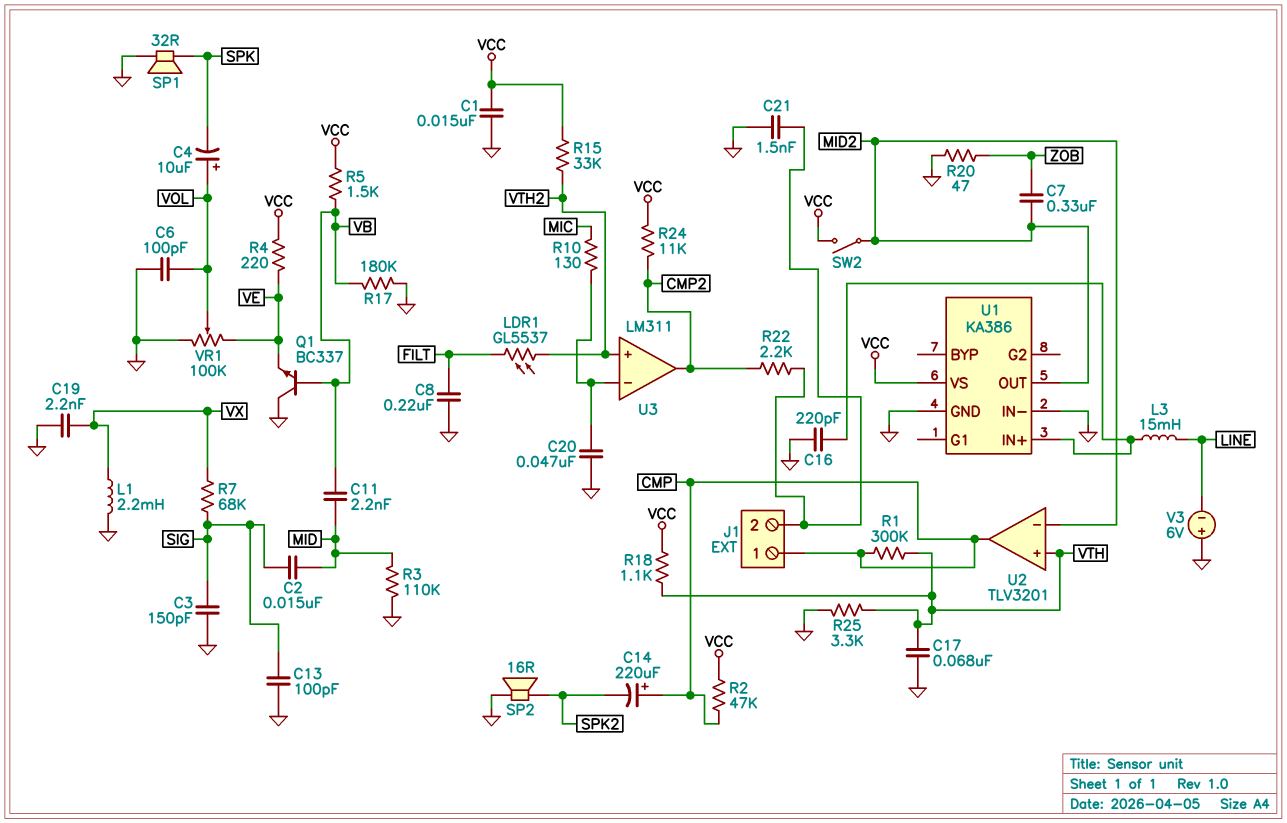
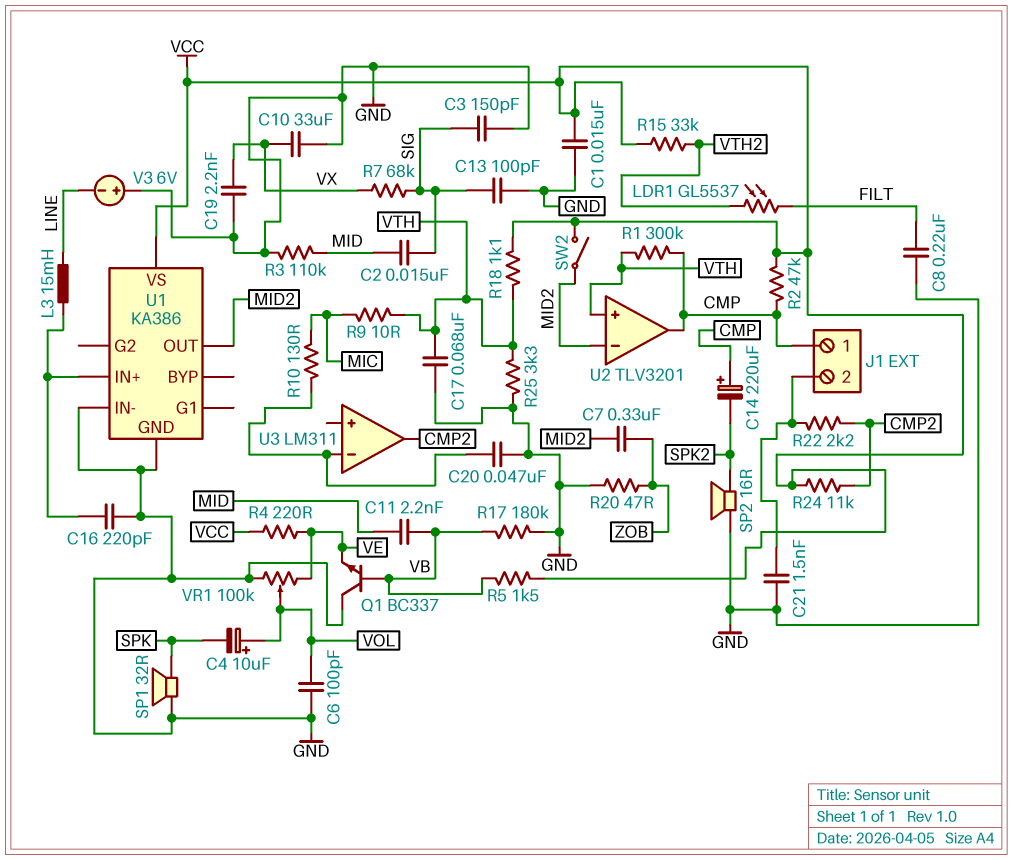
C10: none -> 33uF (GND, VX)
L1: 2.2mH (GND, VX) -> none
R9: none -> 10 (MIC, VTH)
U3 pin in+: VTH2 -> none

